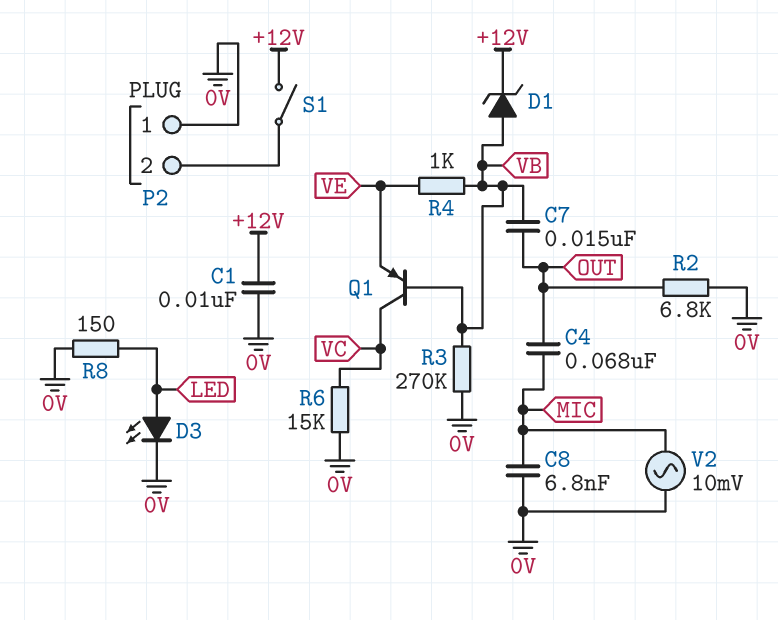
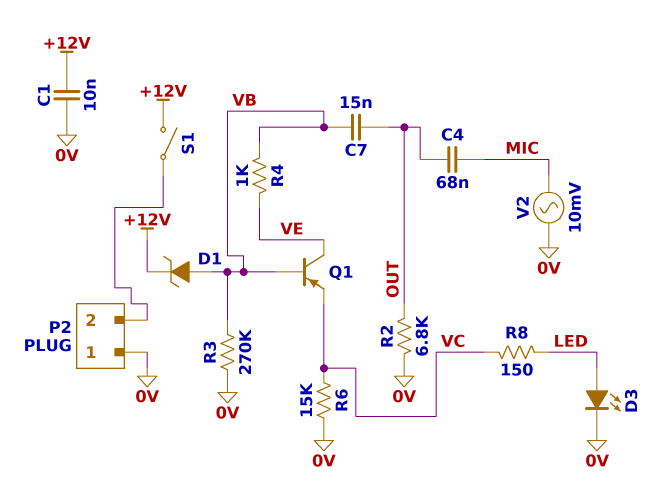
C8: 6.8nF (0V, MIC) -> none
Q1: PNP (B VB, C VC, E VE) -> PNP (B VB, C VE, E VC)
R8: 150 (0V, LED) -> 150 (LED, VC)

